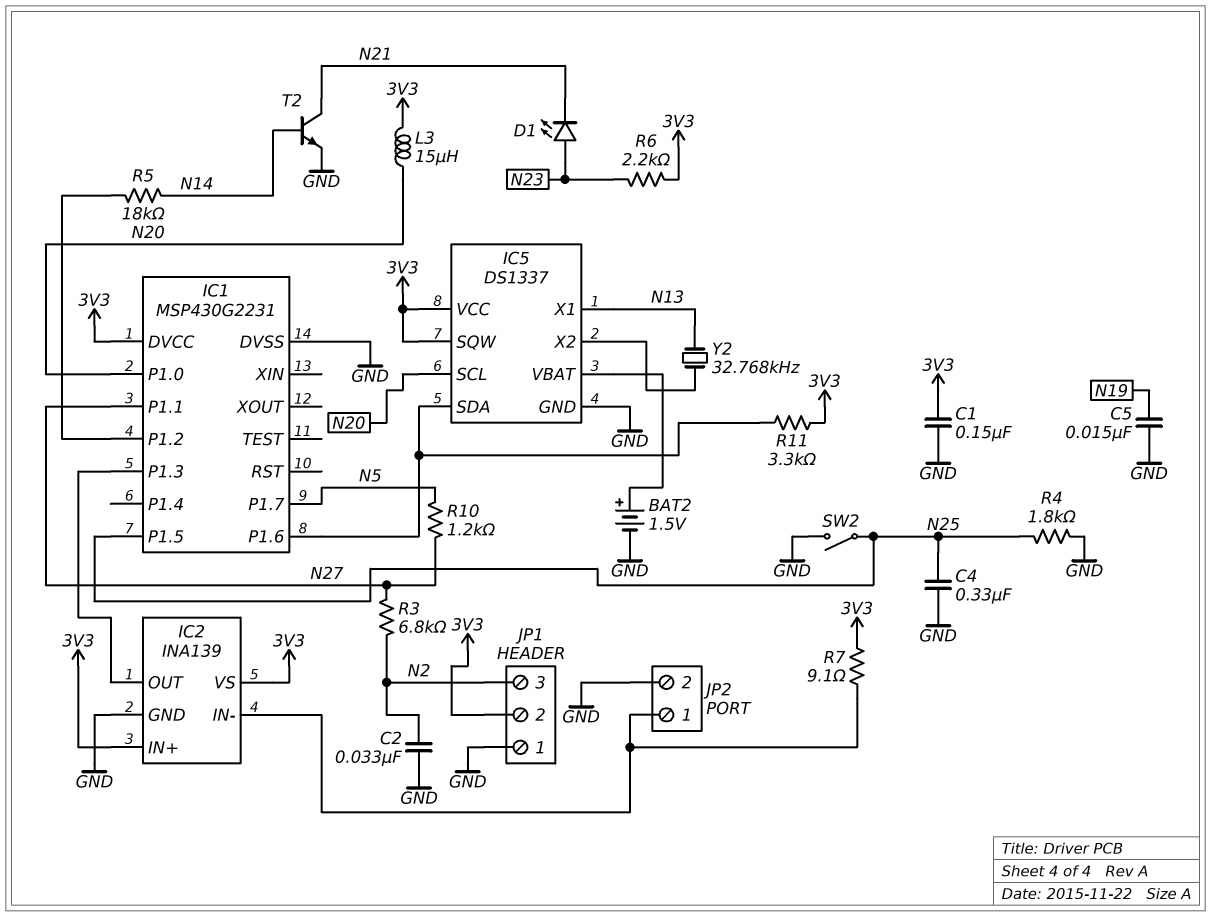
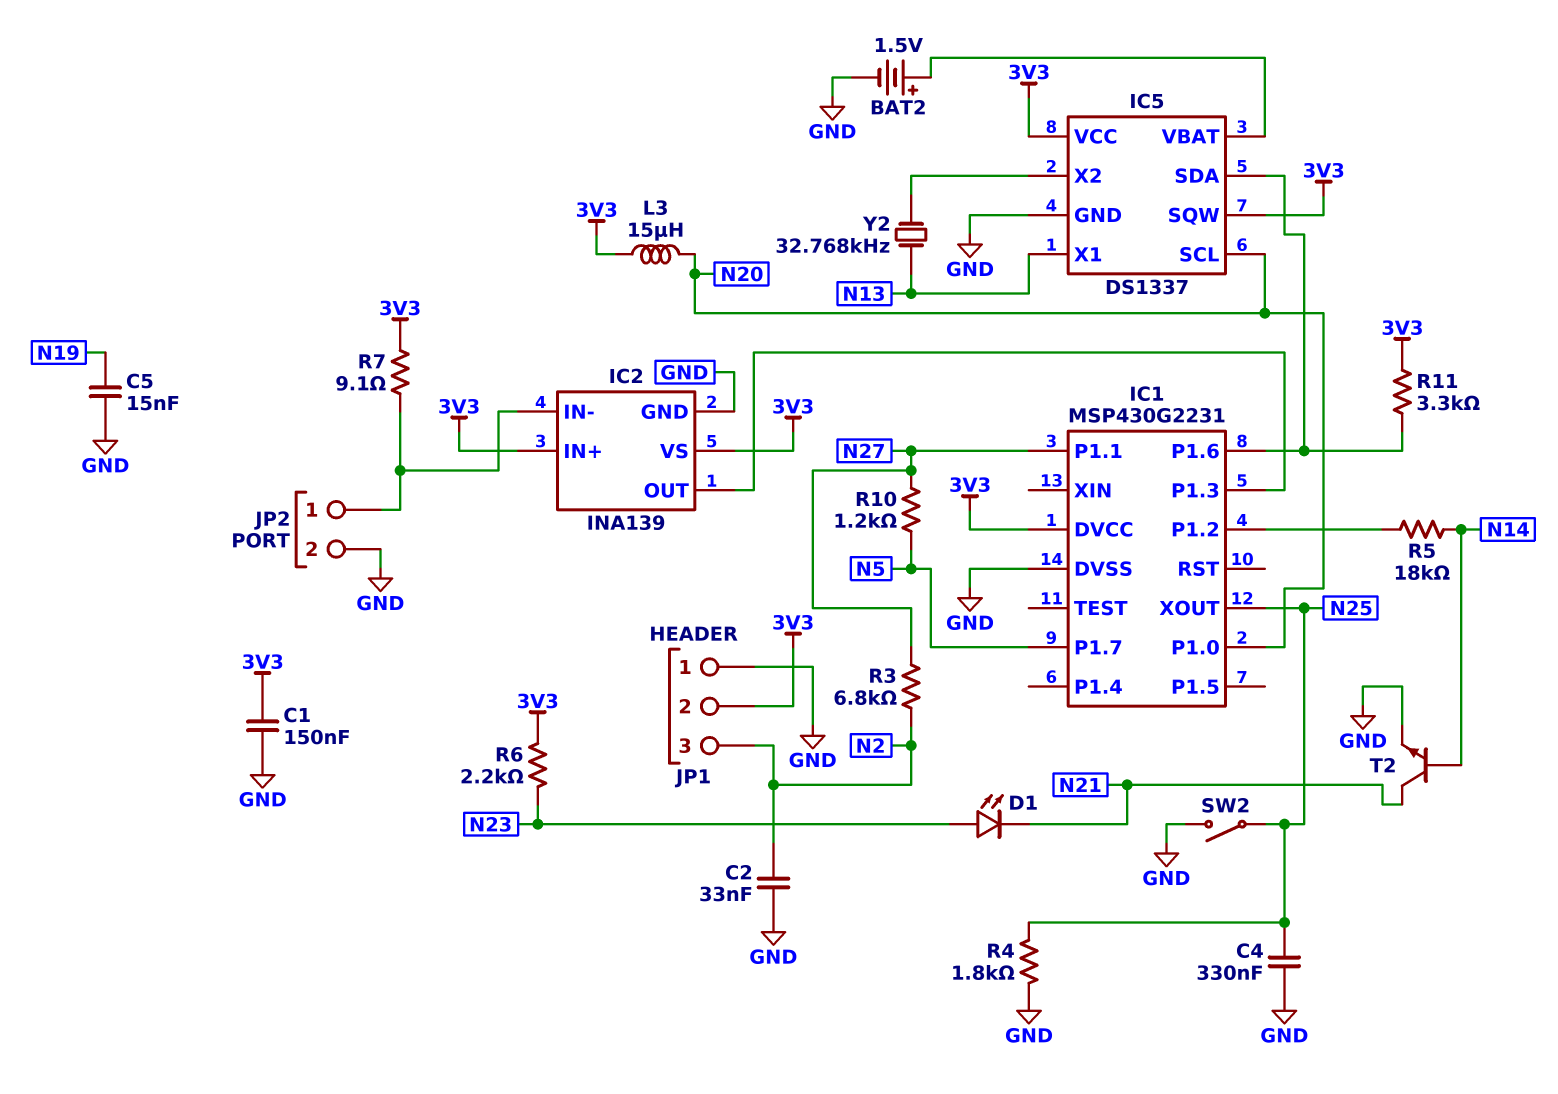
IC1 pin P1.5: N25 -> none
IC1 pin XOUT: none -> N25

